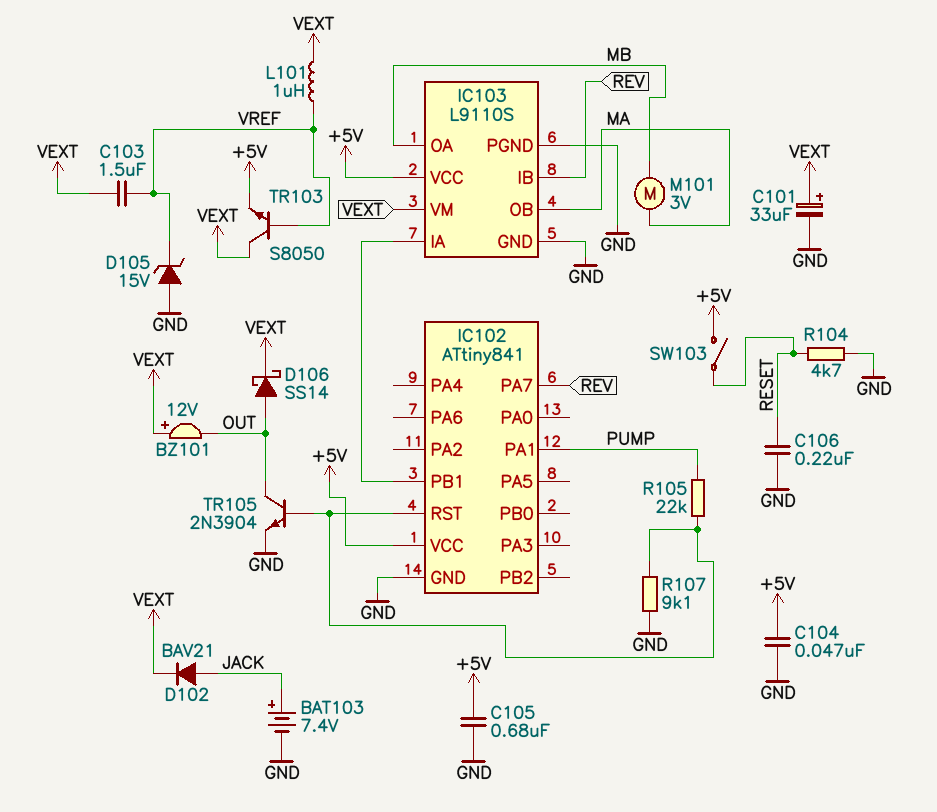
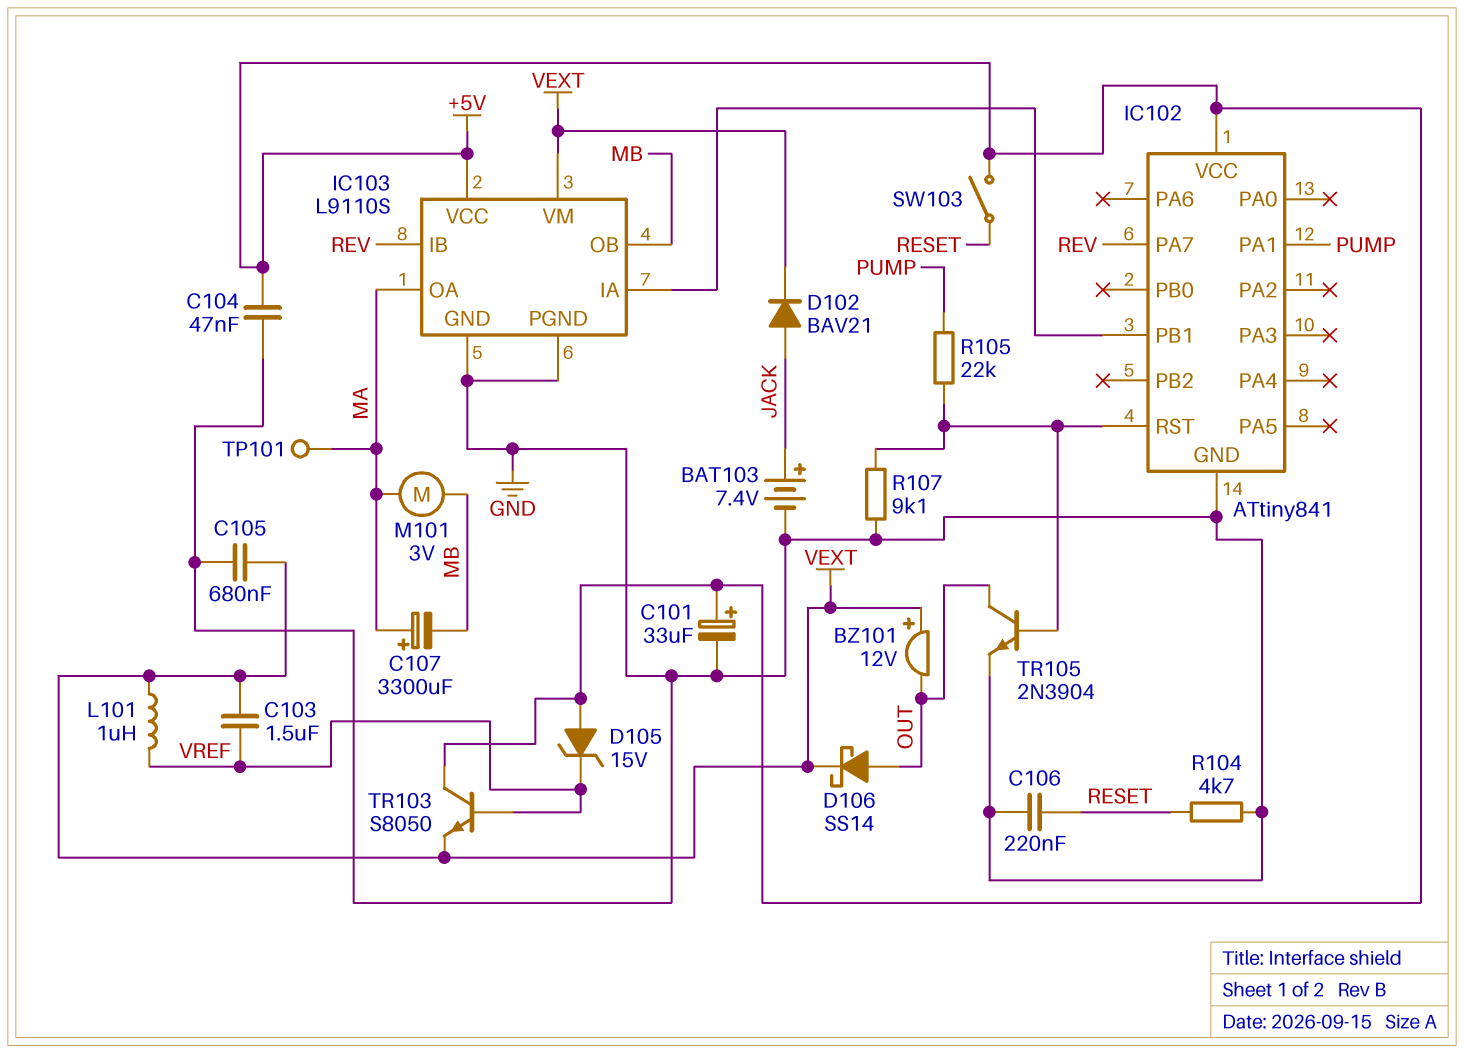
C101: 33uF (plus VEXT, minus GND) -> 33uF (plus +5V, minus GND)
C105: 680nF (+5V, GND) -> 680nF (GND, VEXT)
C107: none -> 3300uF (plus MA, minus MB)
D105: zener 15V (A GND, K VREF) -> zener 15V (A +5V, K VREF)
IC103 pin OA: MB -> MA
IC103 pin OB: MA -> MB
TP101: none -> test point (MA)
TR103: NPN S8050 (B VREF, C VEXT, E +5V) -> NPN S8050 (B VREF, C +5V, E VEXT)

